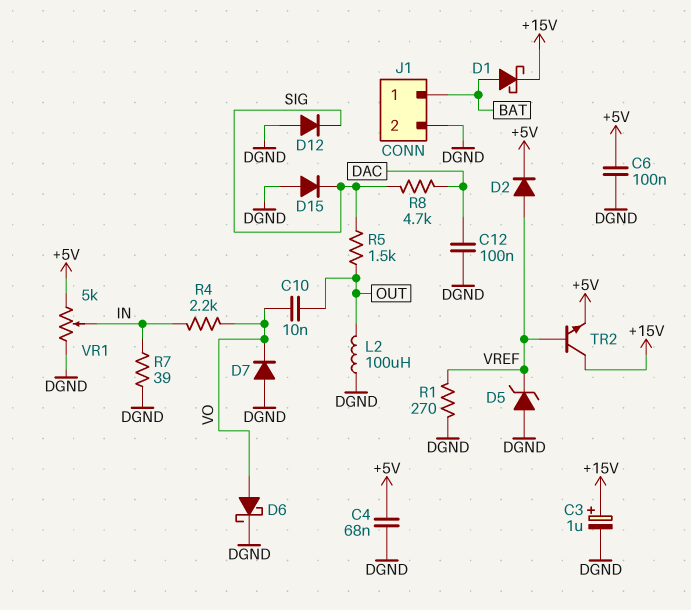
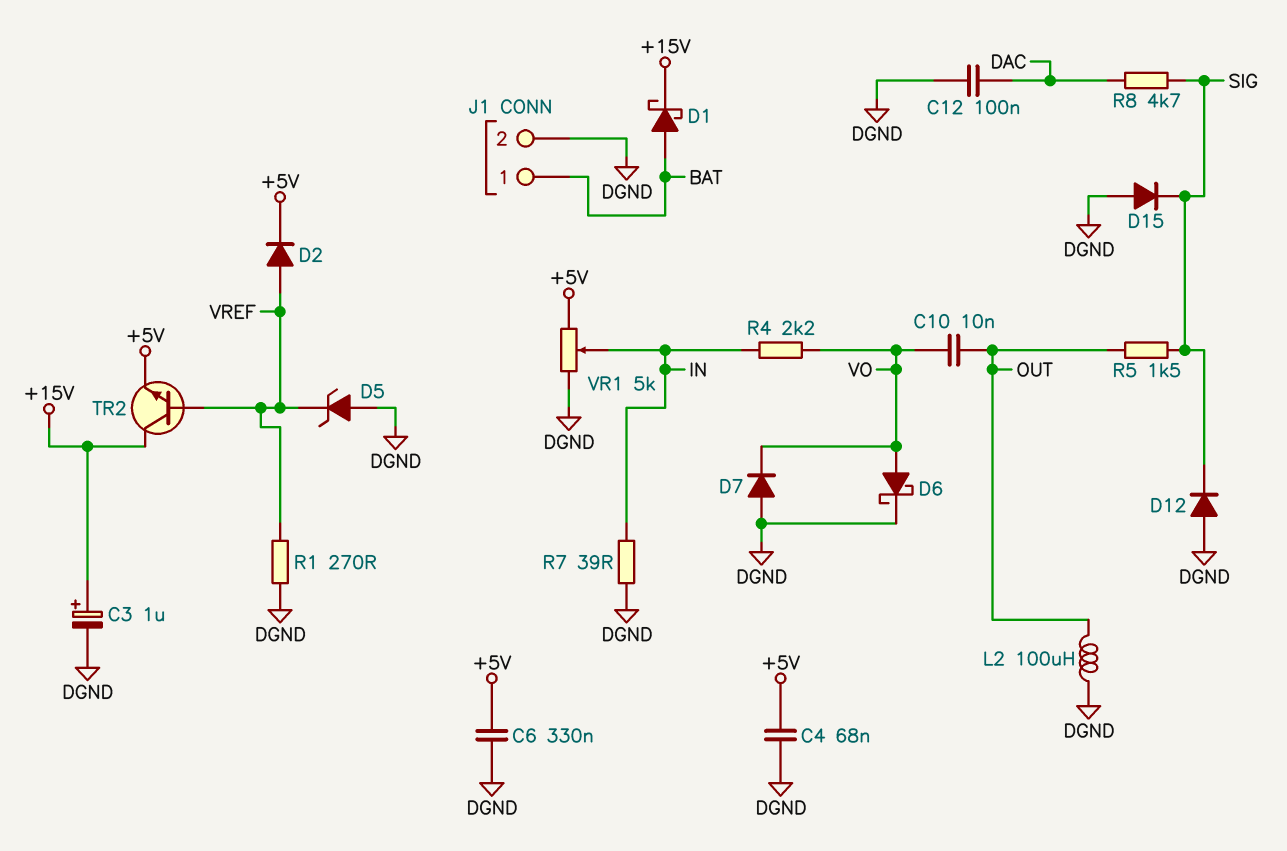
C6: 100nF (+5V, DGND) -> 330nF (+5V, DGND)

